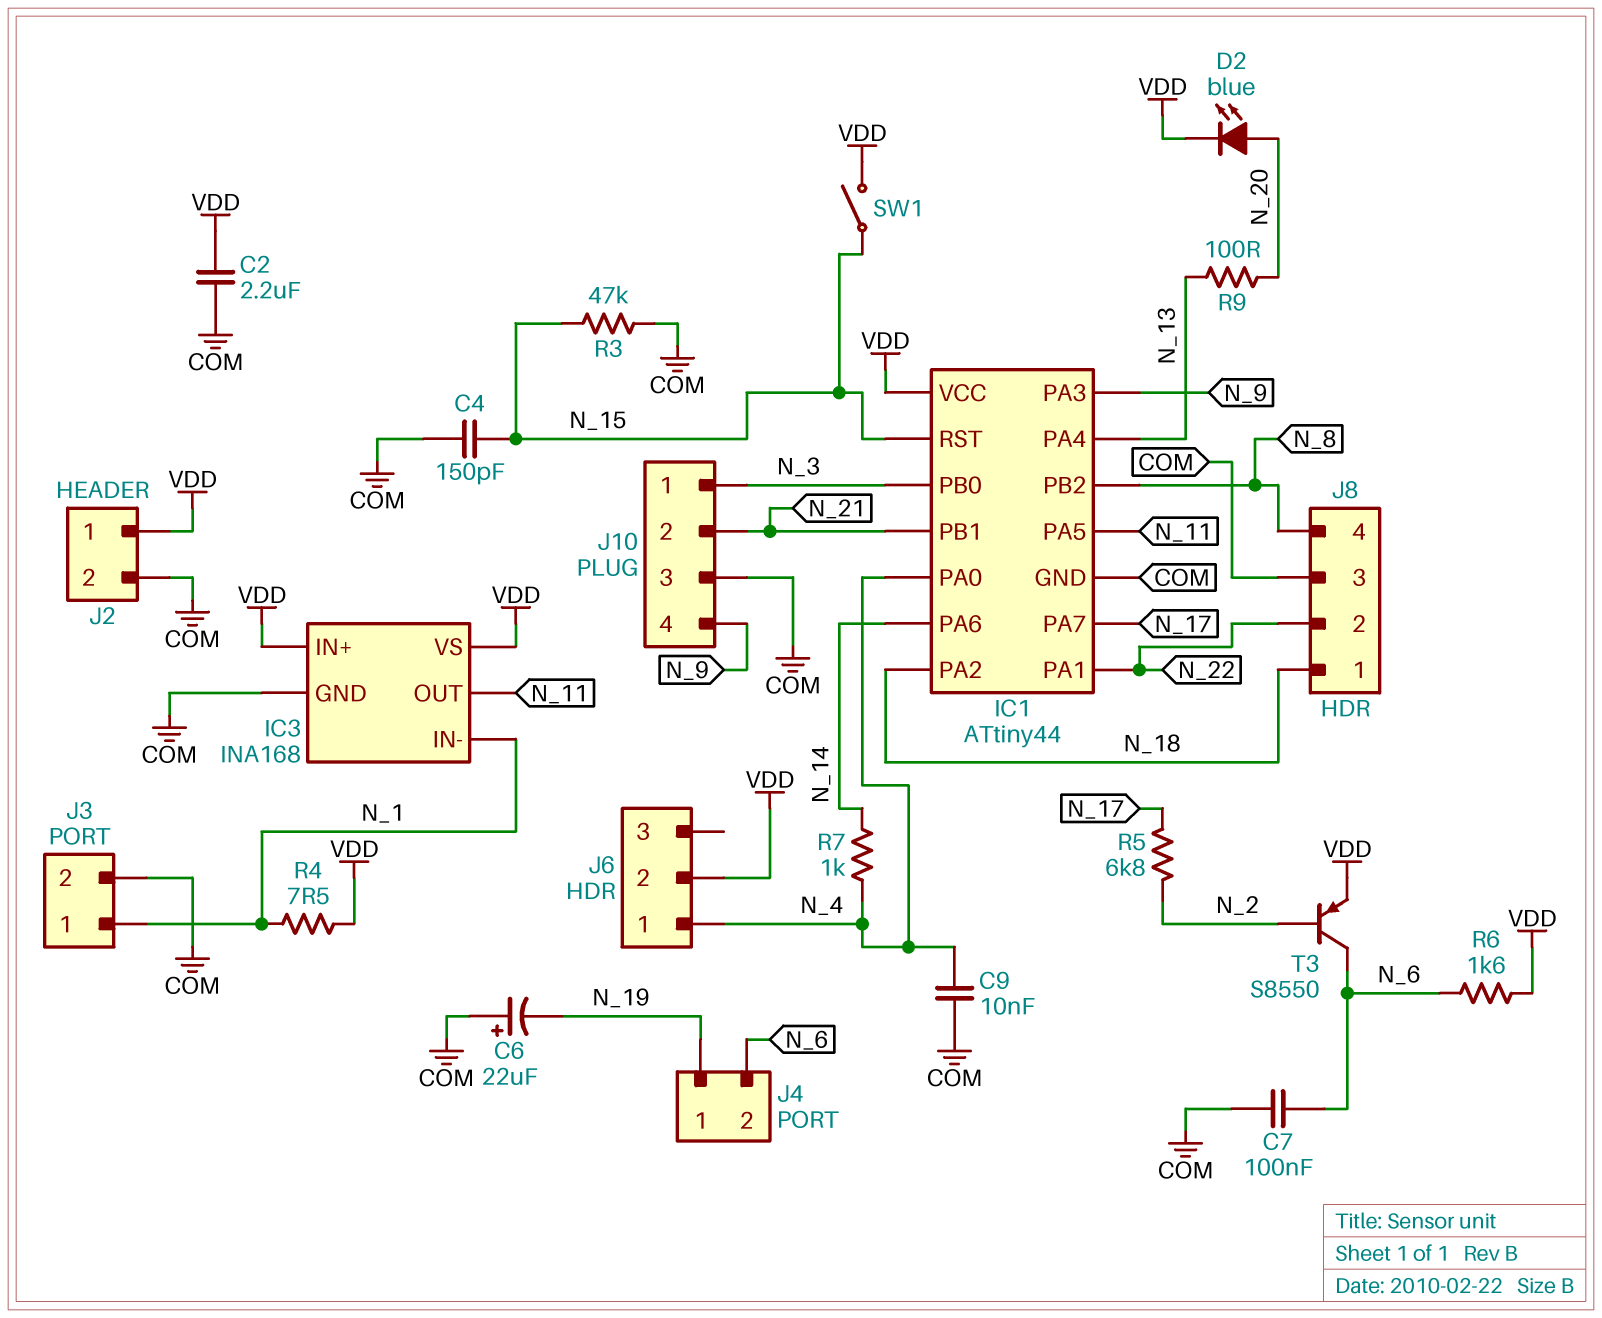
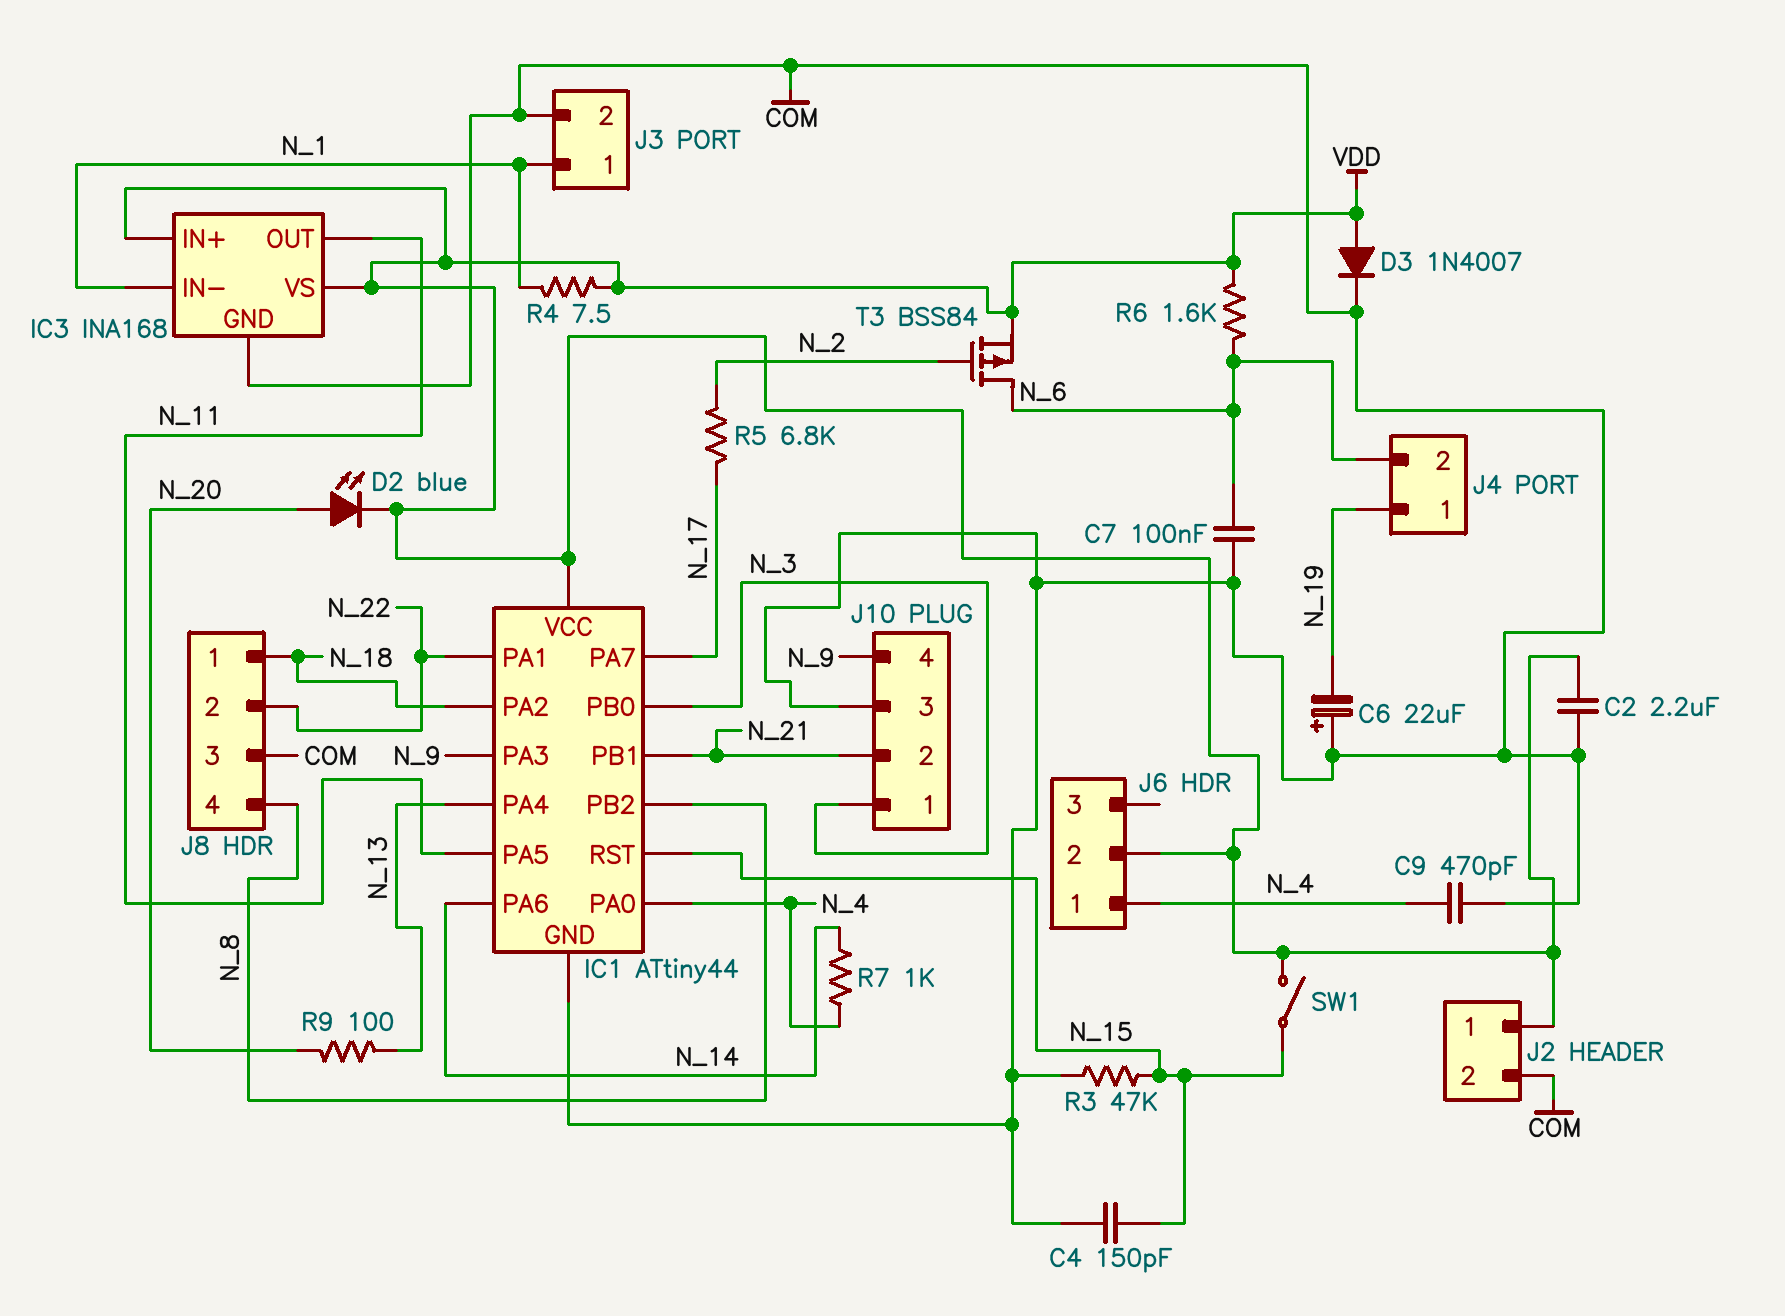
C9: 10nF (COM, N_4) -> 470pF (COM, N_4)
D3: none -> diode 1N4007 (A VDD, K COM)
T3: PNP S8550 (B N_2, C N_6, E VDD) -> PMOS BSS84 (G N_2, D N_6, S VDD)

